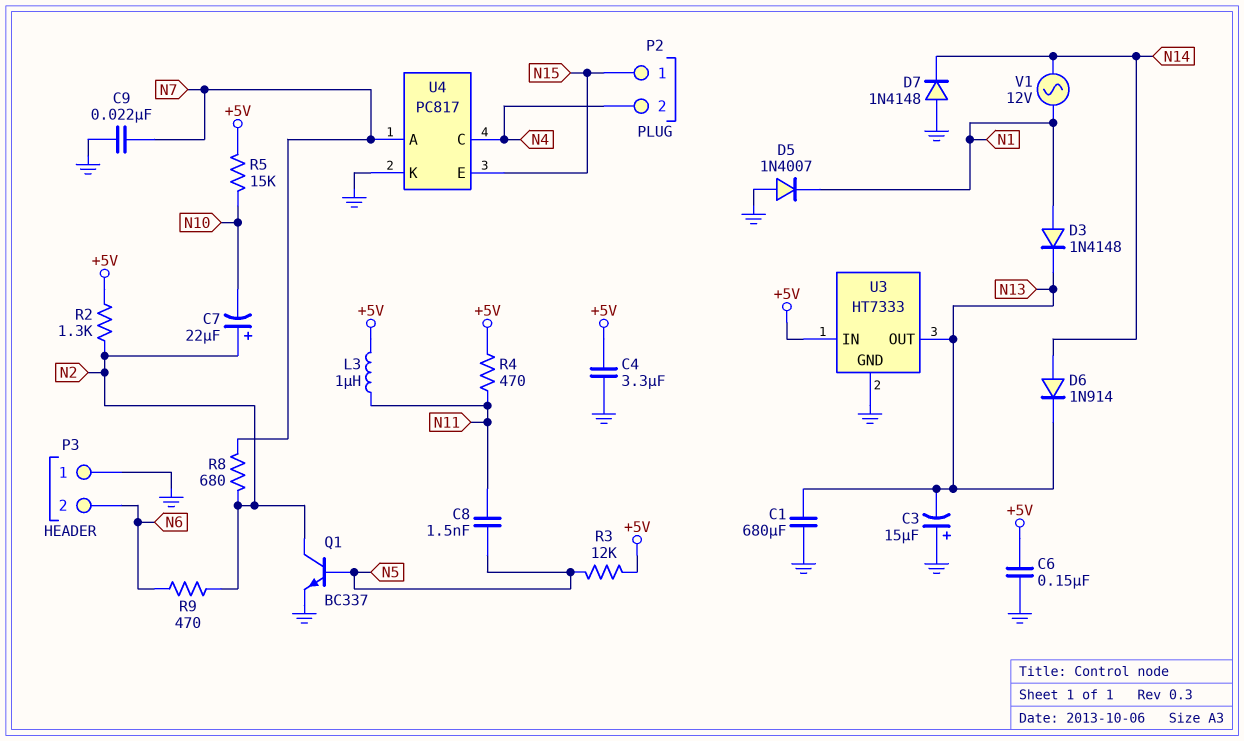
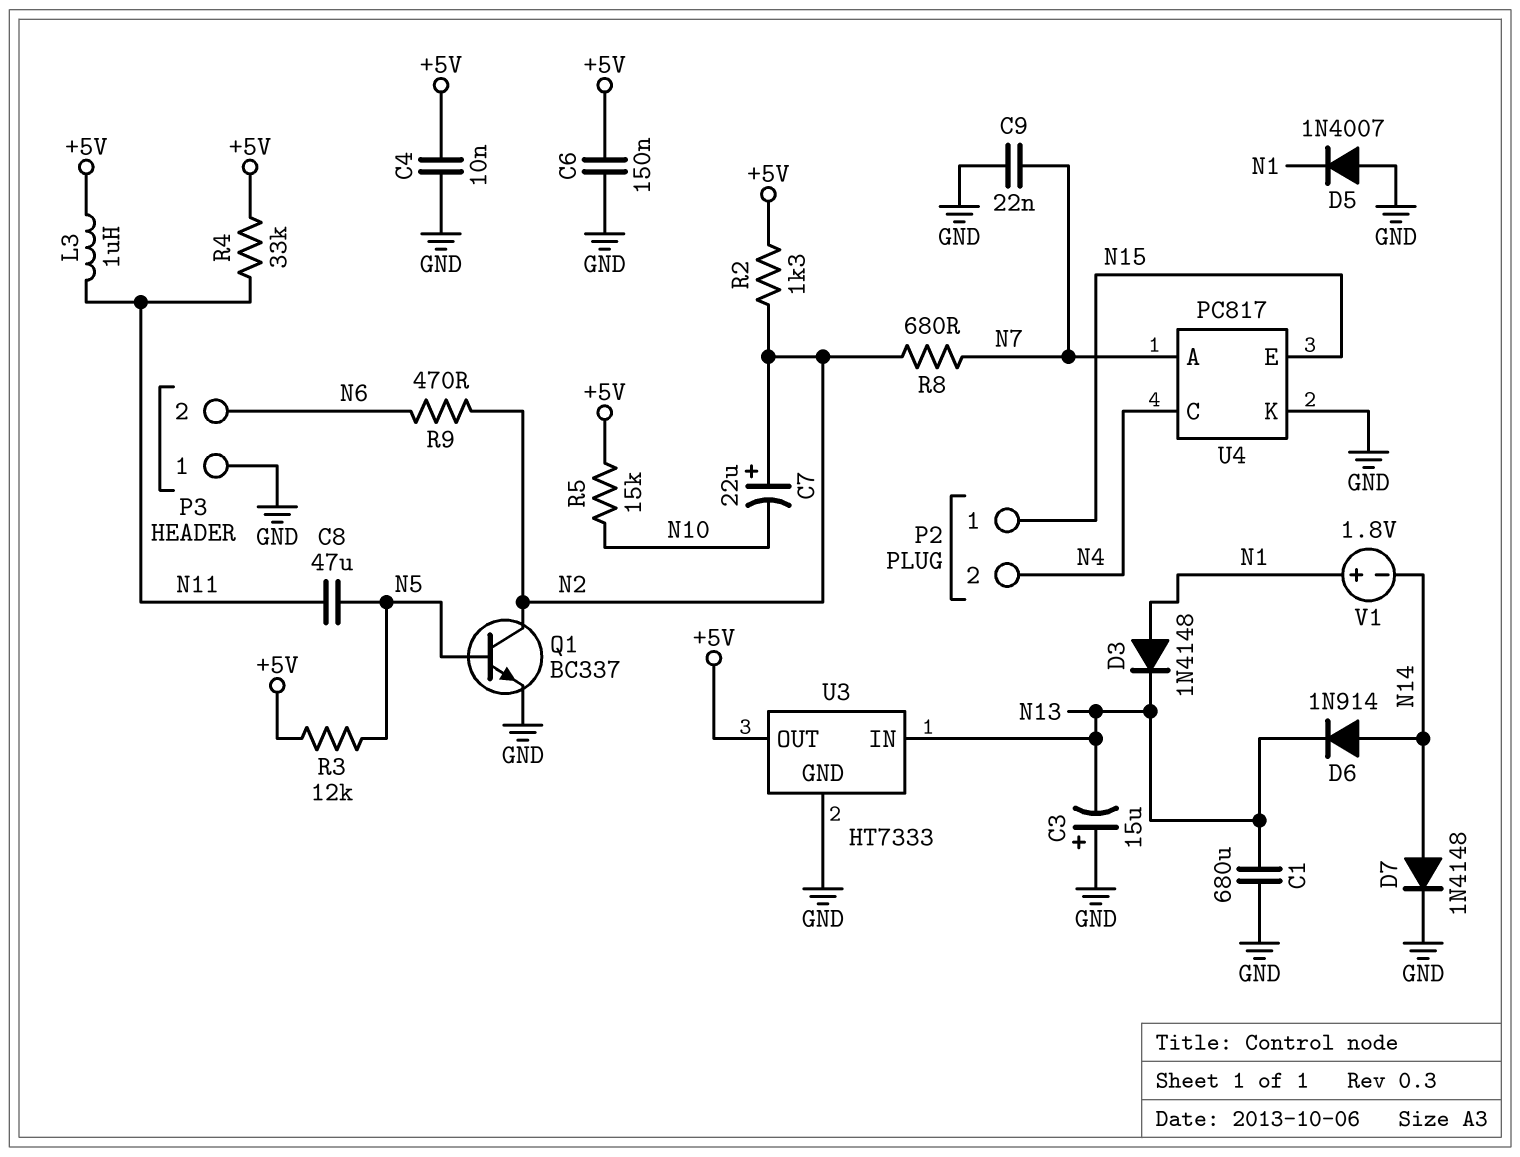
C4: 3.3uF (+5V, GND) -> 10nF (+5V, GND)
C8: 1.5nF (N5, N11) -> 47uF (N5, N11)
D7: diode 1N4148 (A GND, K N14) -> diode 1N4148 (A N14, K GND)
R4: 470 (+5V, N11) -> 33k (+5V, N11)
U3 pin IN: +5V -> N13
U3 pin OUT: N13 -> +5V
V1: AC 12V (N1, N14) -> 1.8V (plus N1, minus N14)

